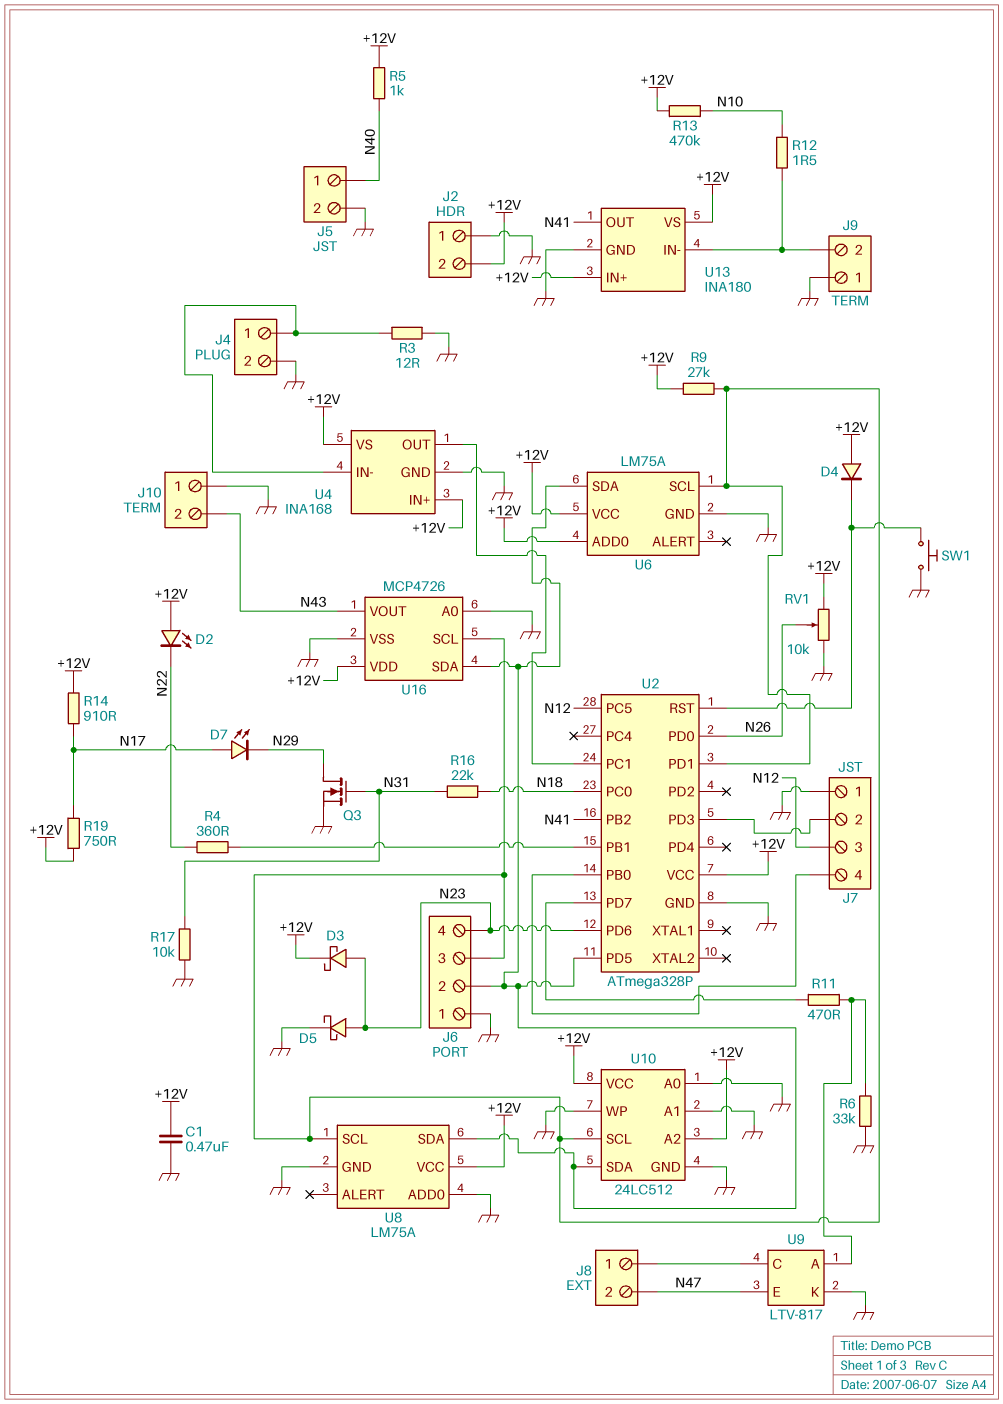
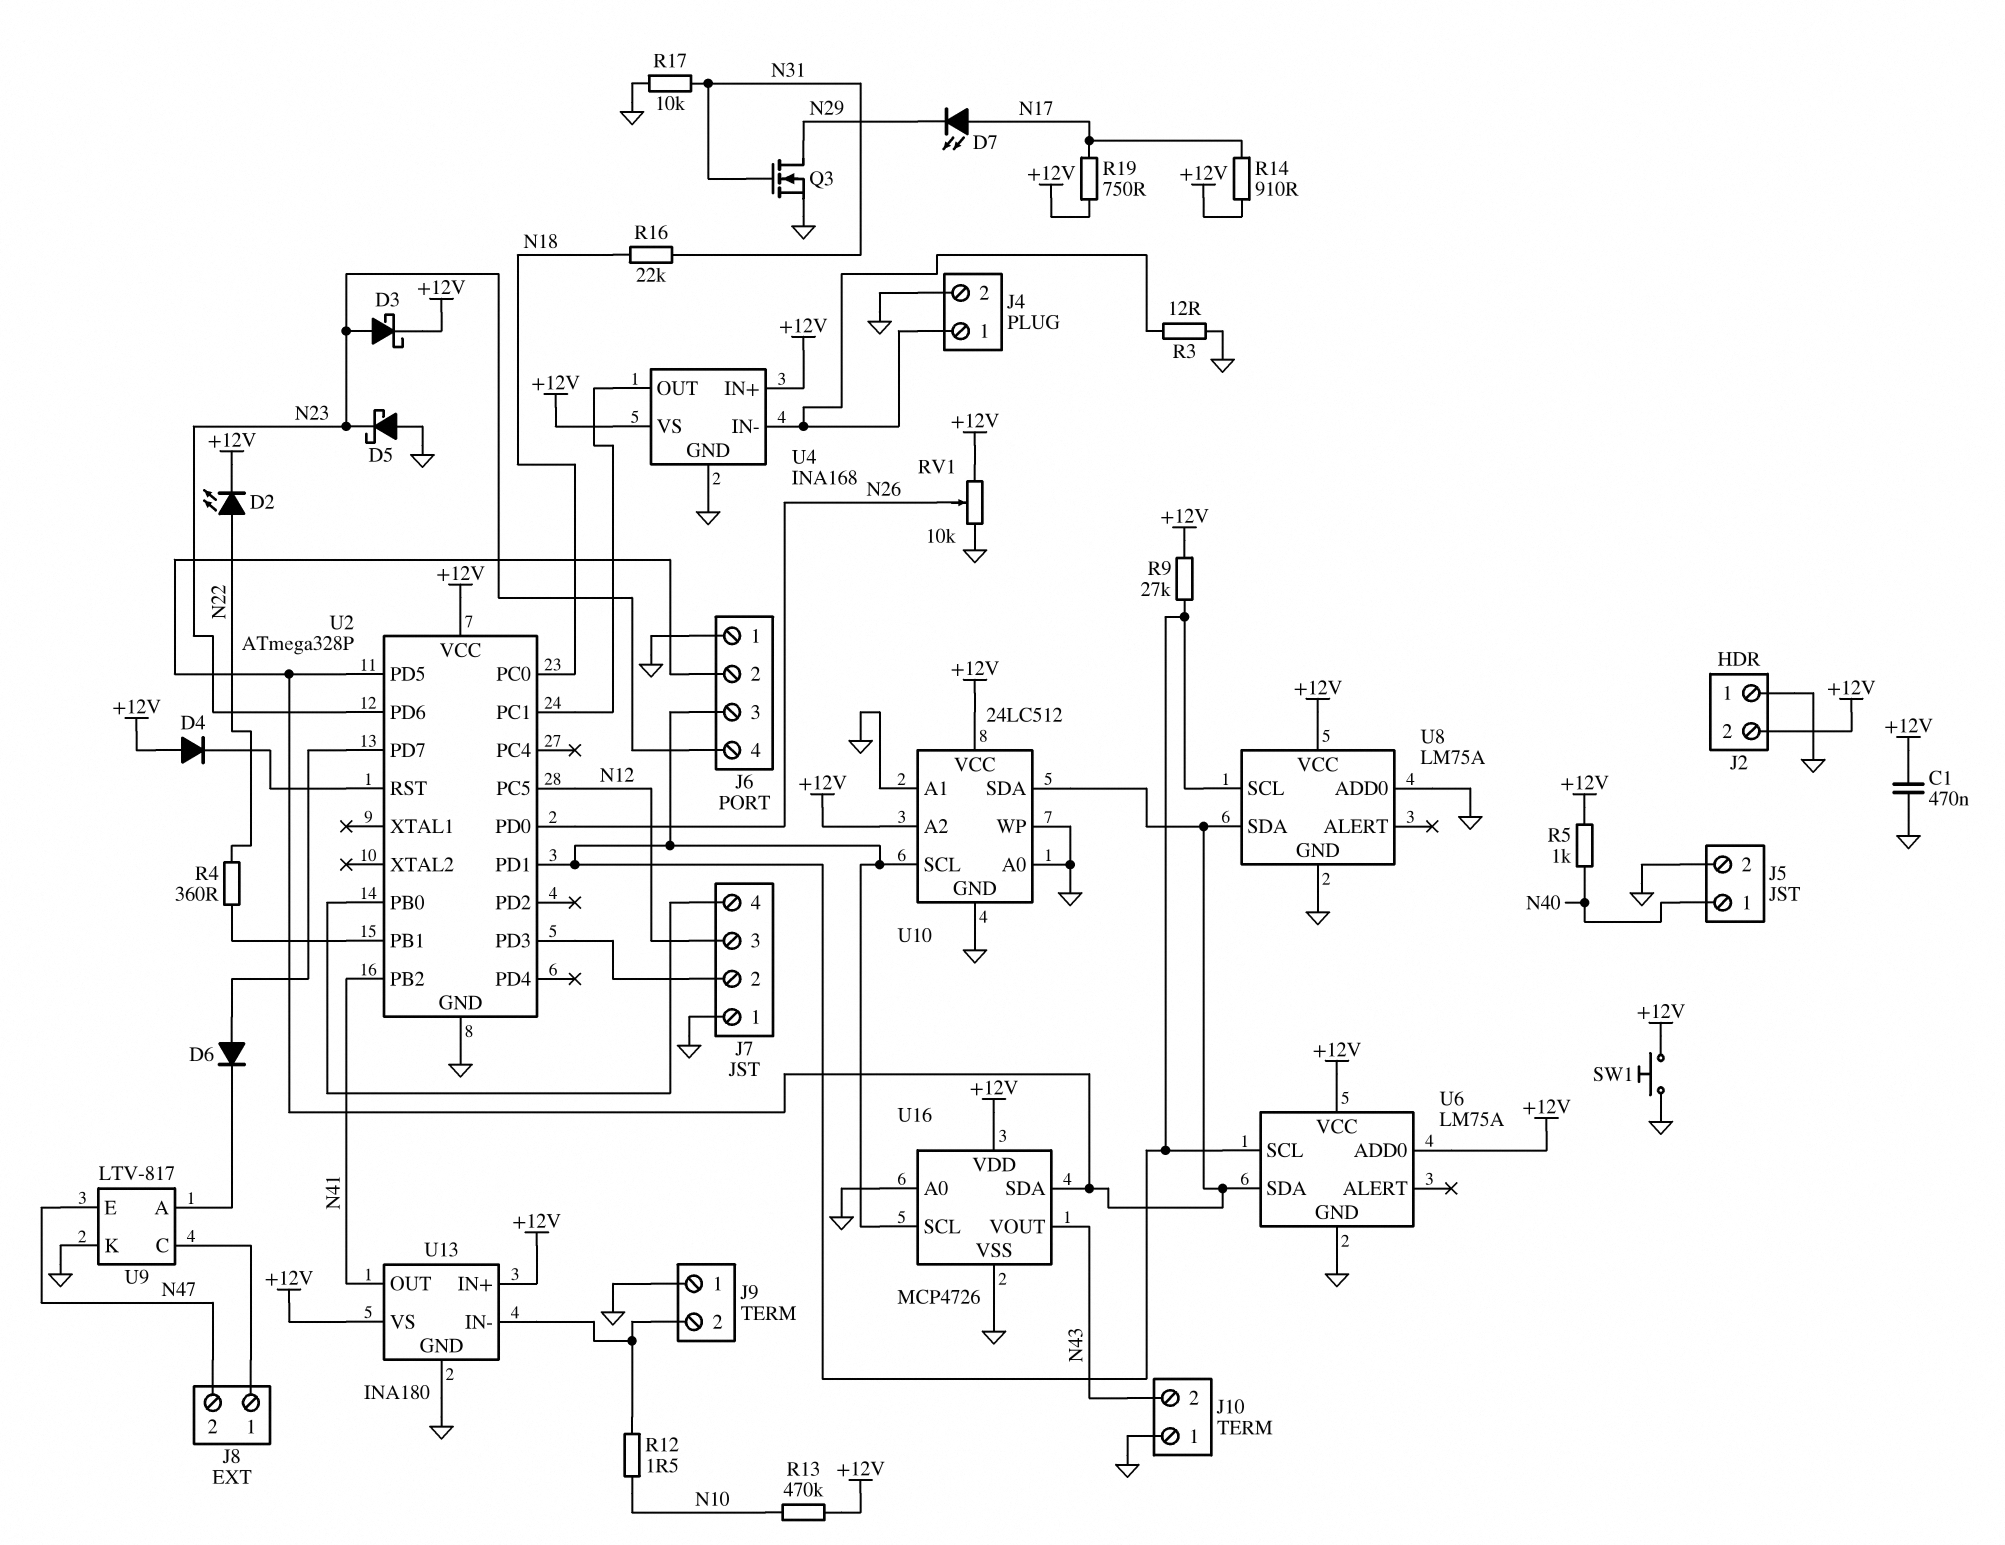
D2: LED (A +12V, K N22) -> LED (A N22, K +12V)
D5: schottky (A N23, K GND) -> schottky (A GND, K N23)
D6: none -> diode (A U2/PD7, K U9/A)
R6: 33k (GND, U9/A) -> none
R11: 470 (U2/PD7, U9/A) -> none
SW1: button (GND, U2/RST) -> button (+12V, GND)

